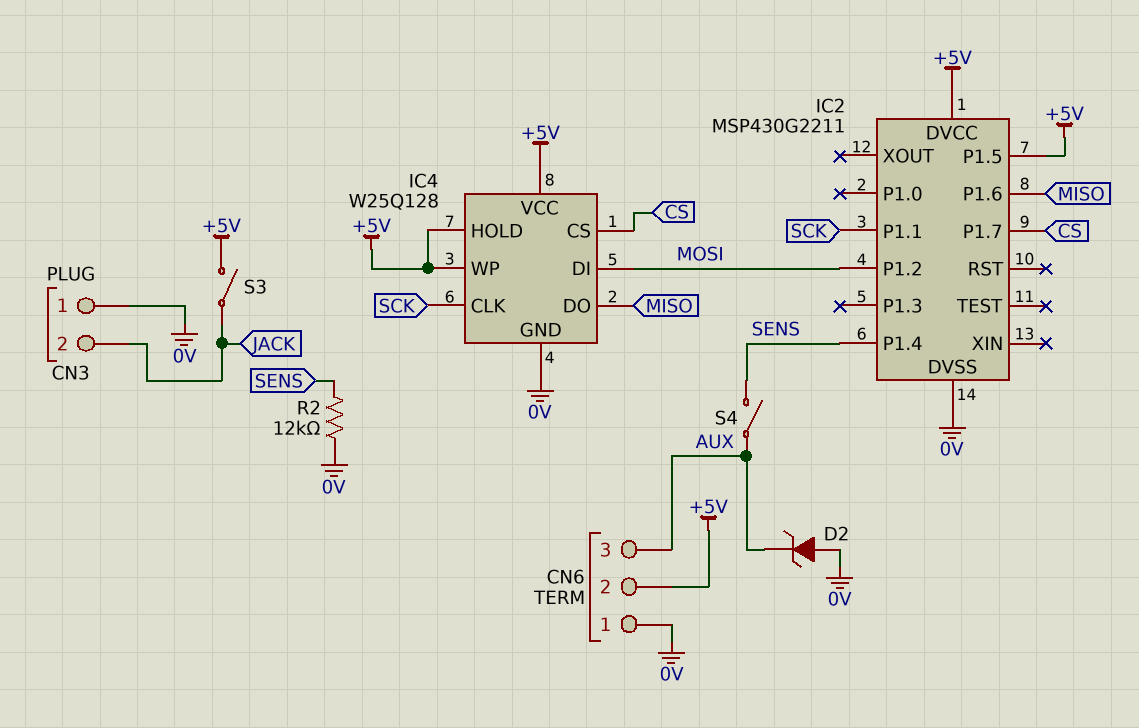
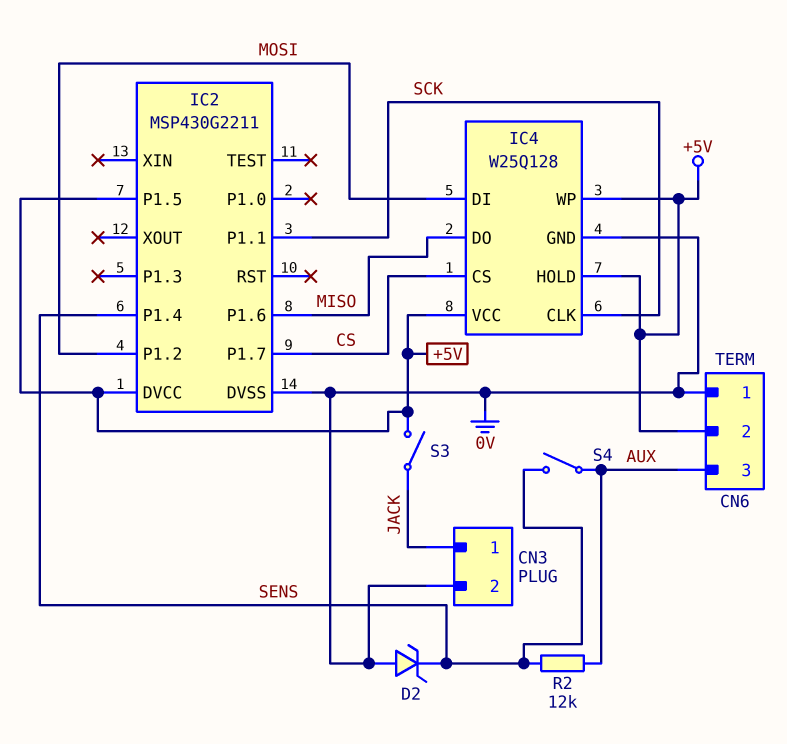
CN3 pin 1: 0V -> JACK
CN3 pin 2: JACK -> 0V
D2: zener (A 0V, K AUX) -> zener (A 0V, K SENS)
R2: 12k (0V, SENS) -> 12k (AUX, SENS)

